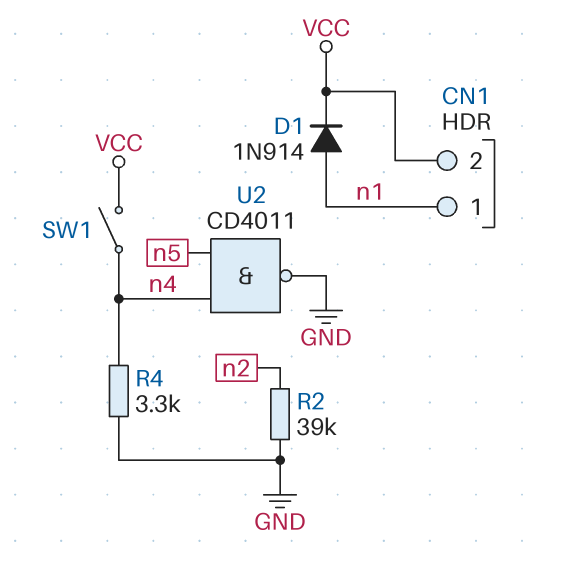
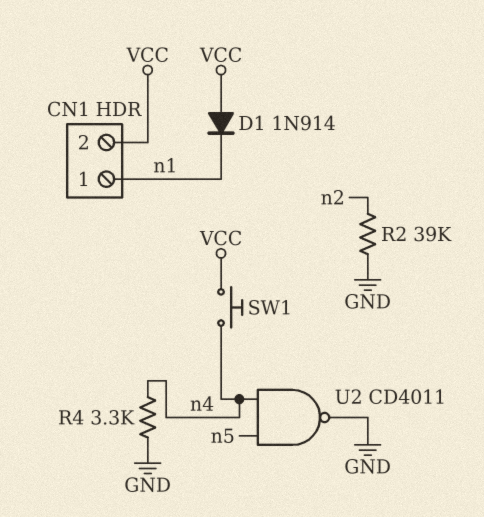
D1: diode 1N914 (A n1, K VCC) -> diode 1N914 (A VCC, K n1)
SW1: switch (VCC, n4) -> button (VCC, n4)

